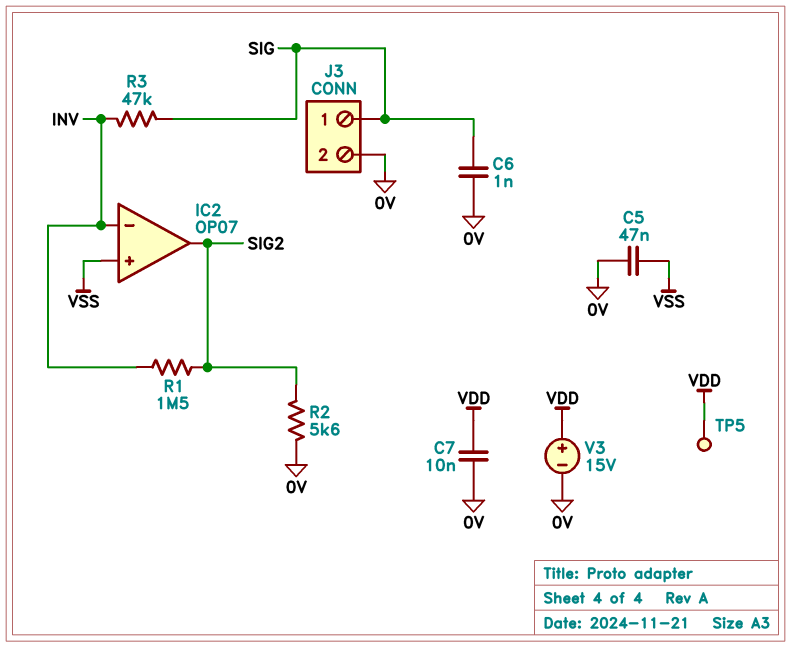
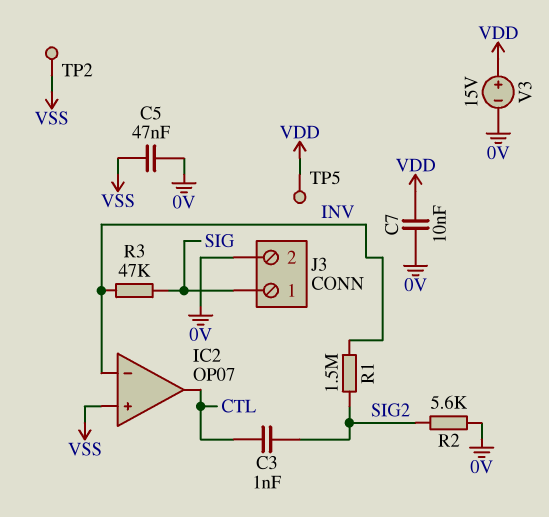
C3: none -> 1nF (CTL, SIG2)
C6: 1nF (0V, SIG) -> none
IC2 pin out: SIG2 -> CTL
TP2: none -> test point (VSS)

